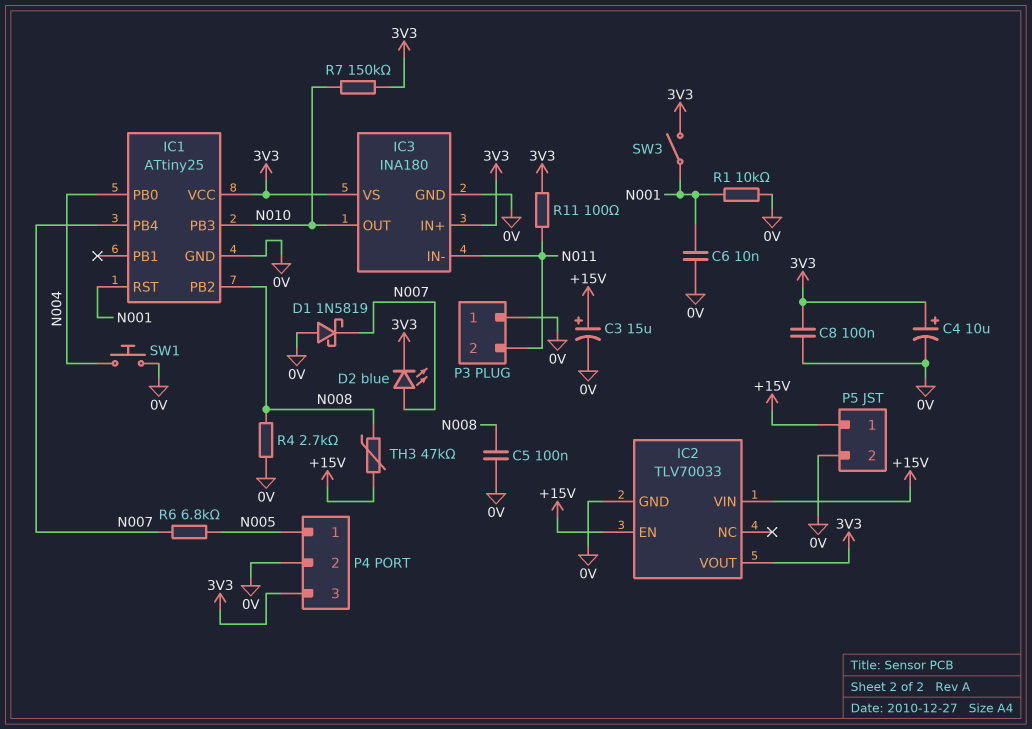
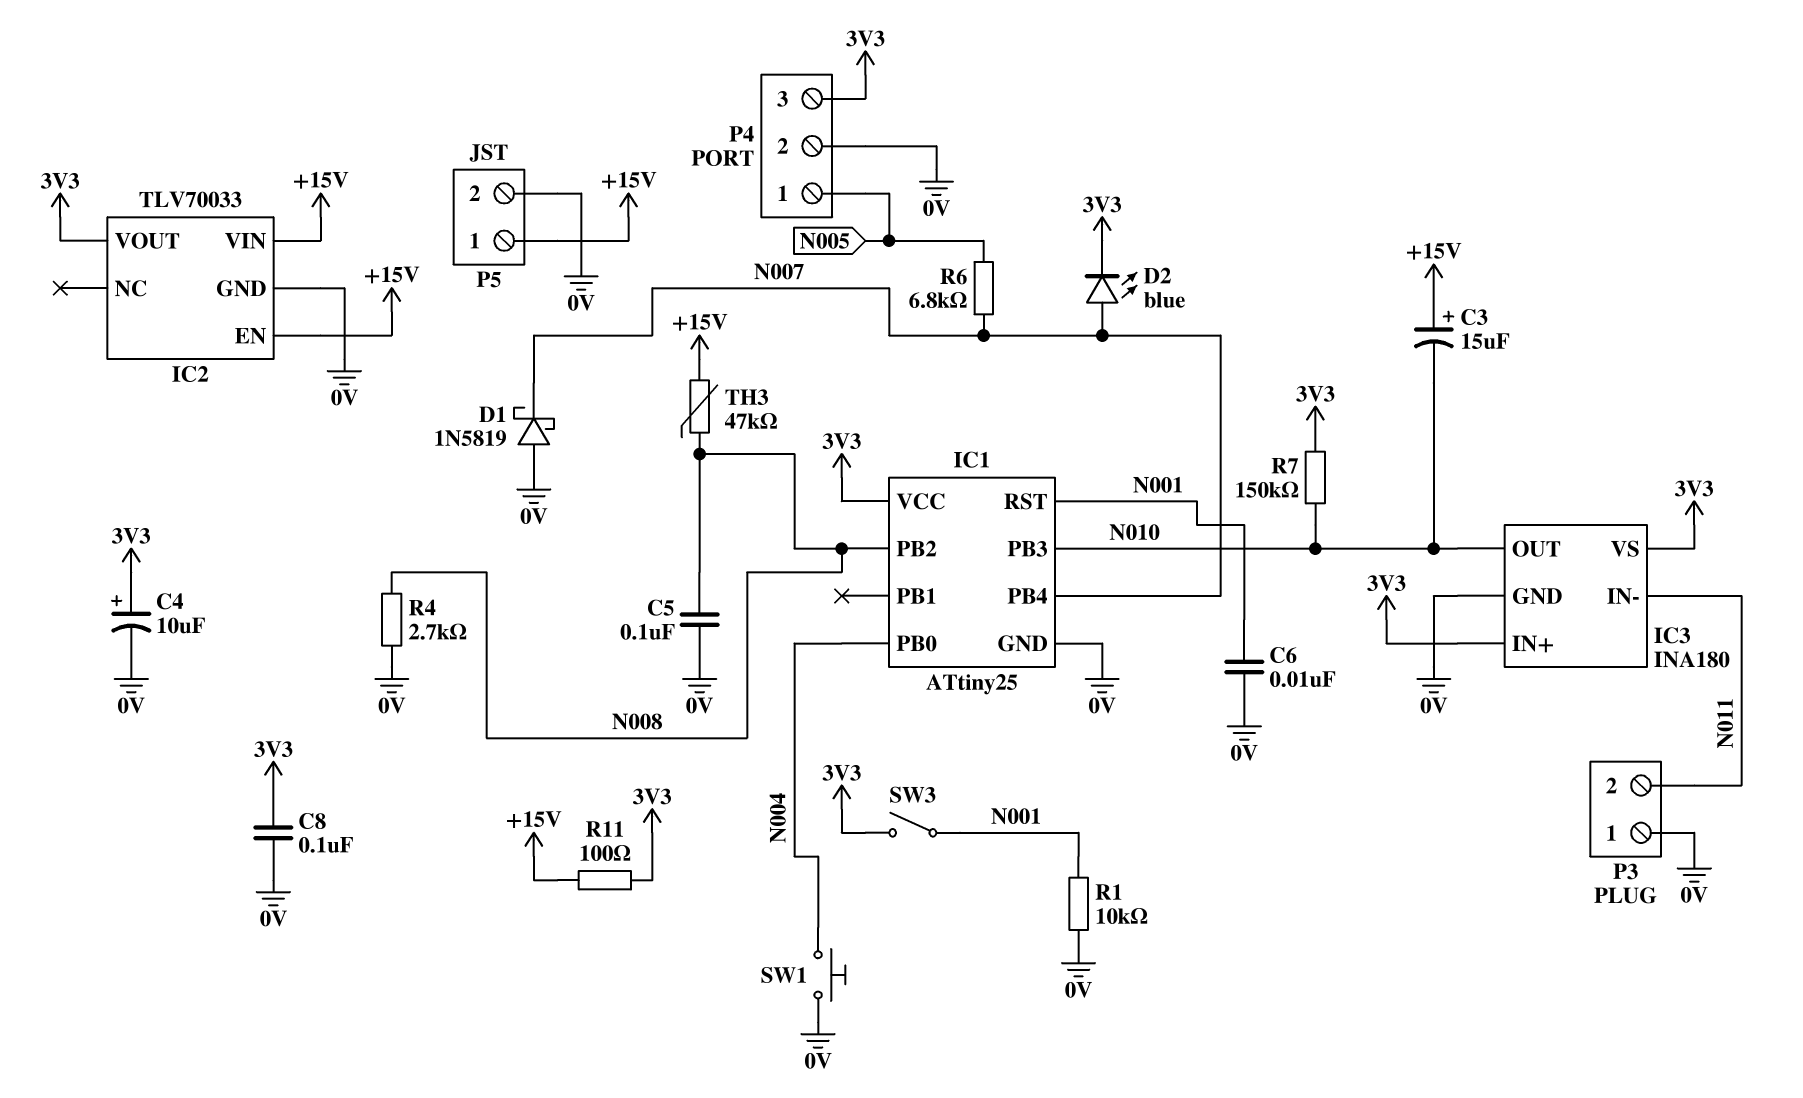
C3: 15uF (plus +15V, minus 0V) -> 15uF (plus +15V, minus N010)
R11: 100 (3V3, N011) -> 100 (+15V, 3V3)

